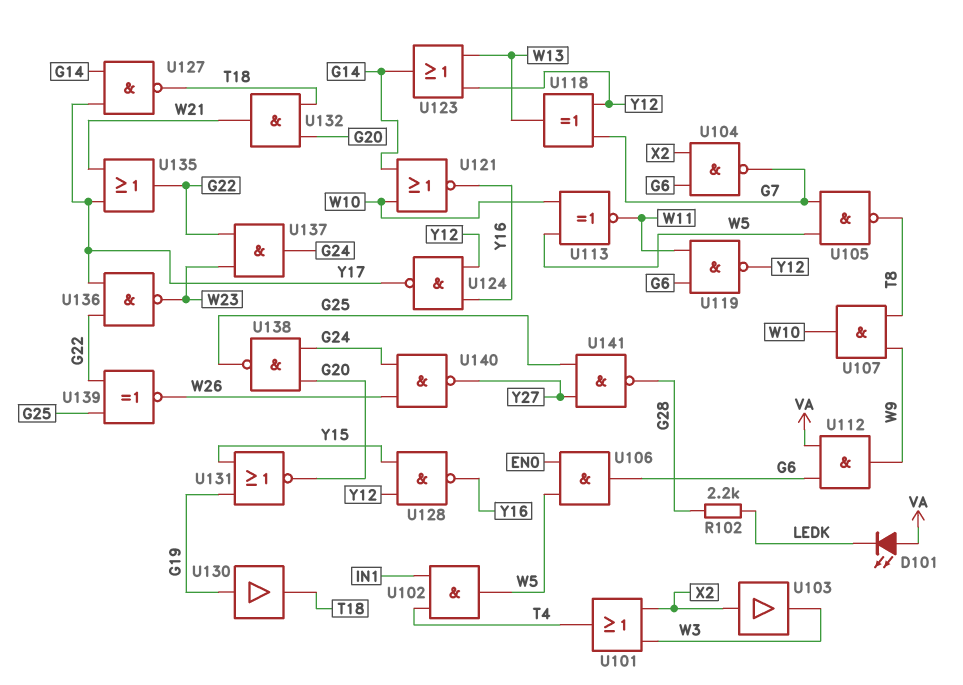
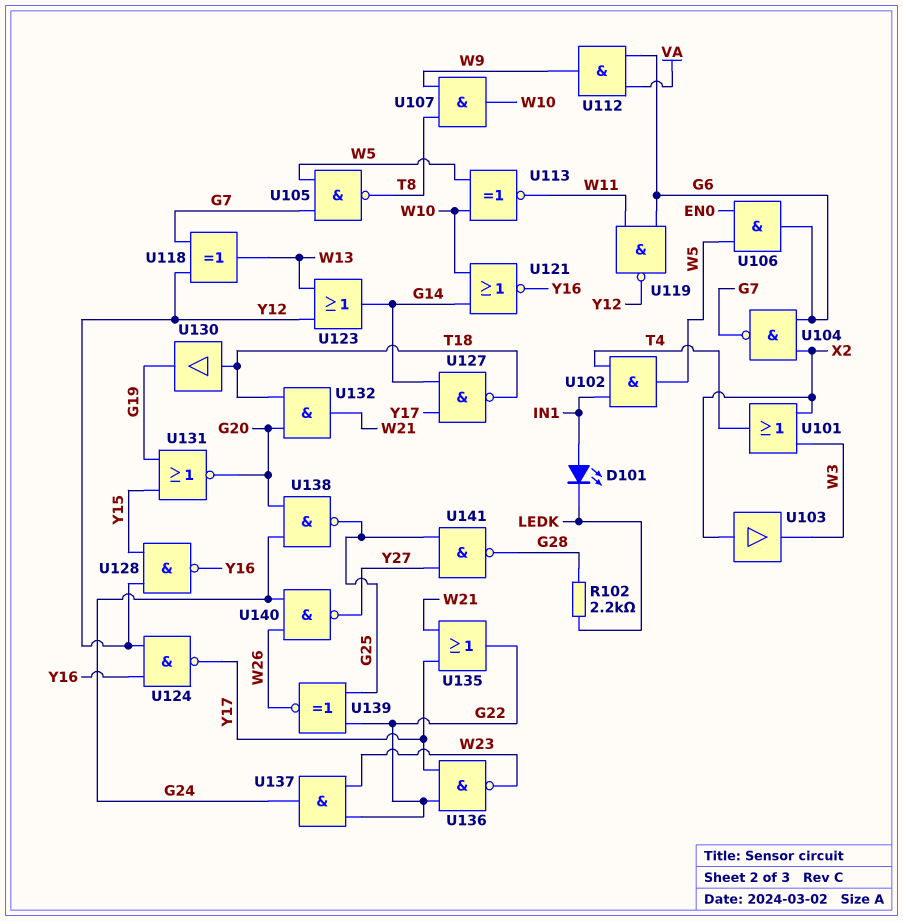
D101: LED (A VA, K LEDK) -> LED (A IN1, K LEDK)
U130: buffer (in G19, out T18) -> buffer (in T18, out G19)

